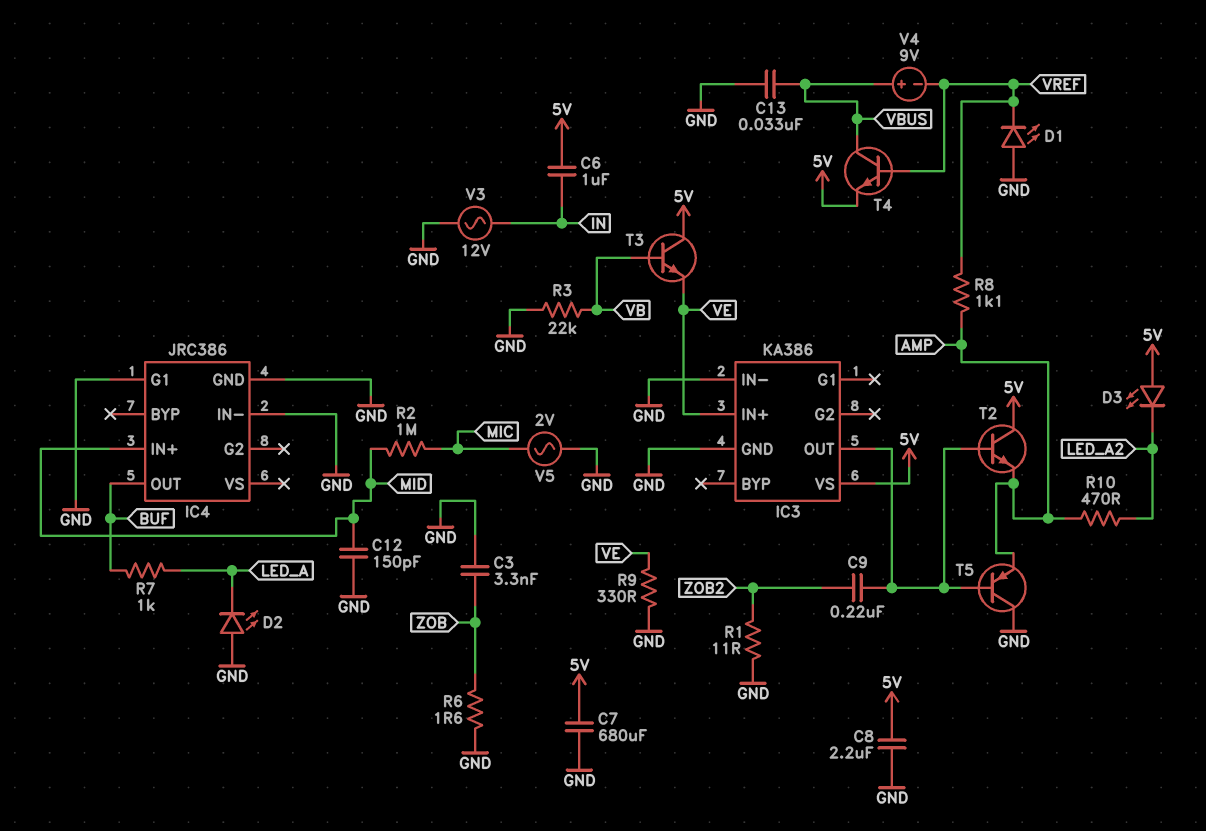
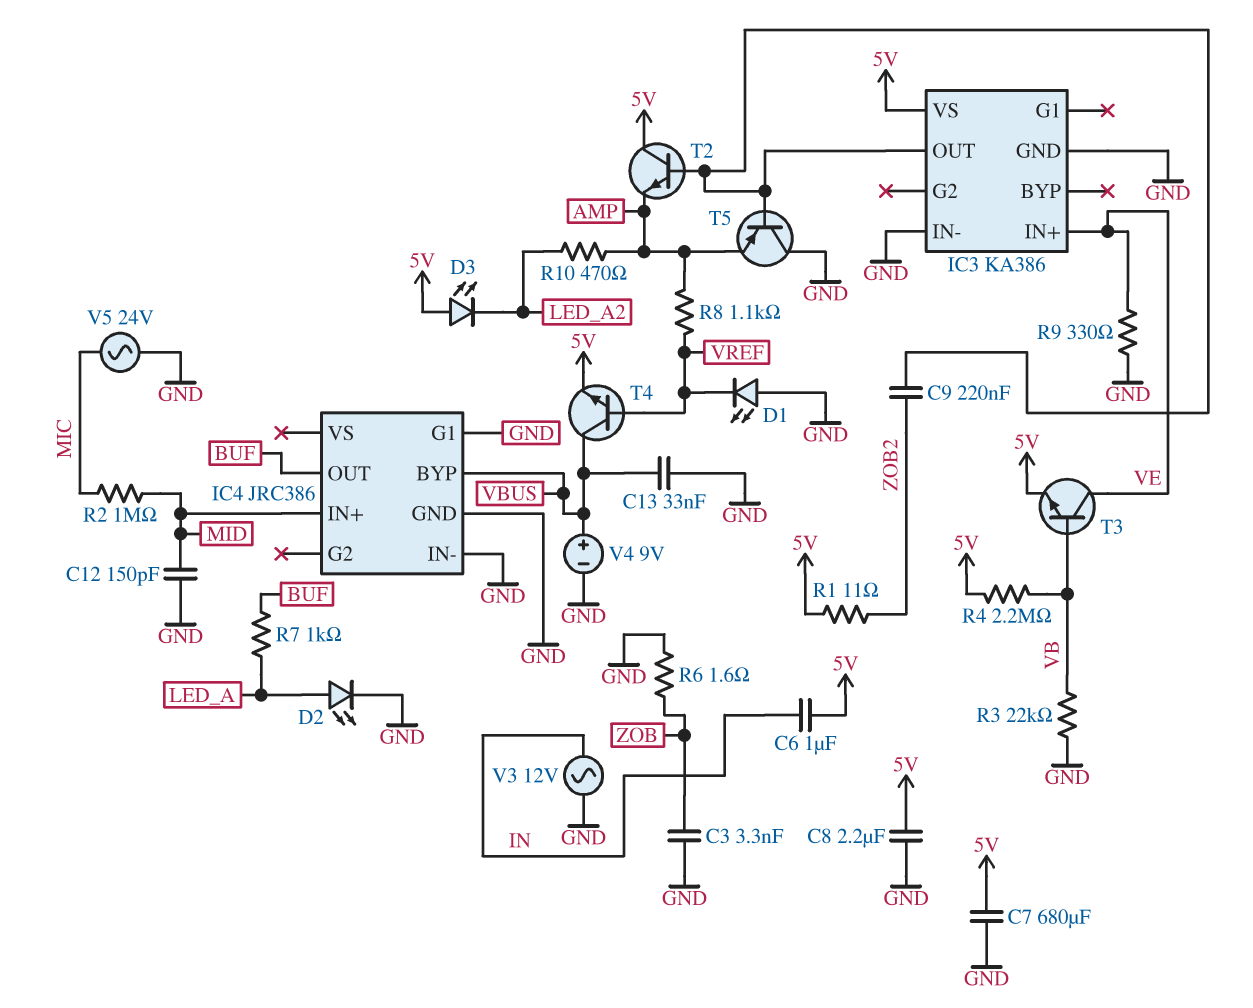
D2: LED (A GND, K LED_A) -> LED (A LED_A, K GND)
IC4 pin BYP: none -> VBUS
R1: 11 (GND, ZOB2) -> 11 (5V, ZOB2)
R4: none -> 2.2M (5V, VB)
T3: NPN (B VB, C 5V, E VE) -> NPN (B VB, C VE, E 5V)
V4: 9V (plus VBUS, minus VREF) -> 9V (plus VBUS, minus GND)
V5: AC 2V (GND, MIC) -> AC 24V (GND, MIC)

